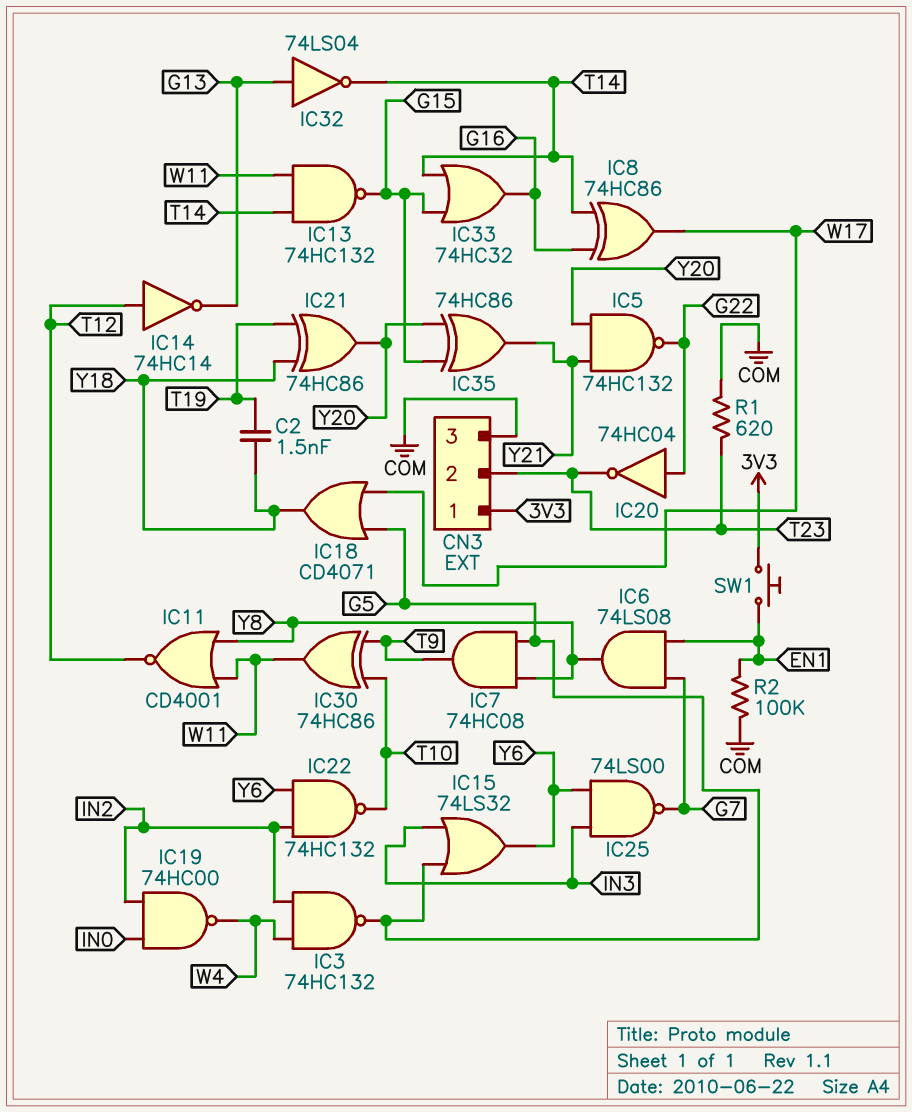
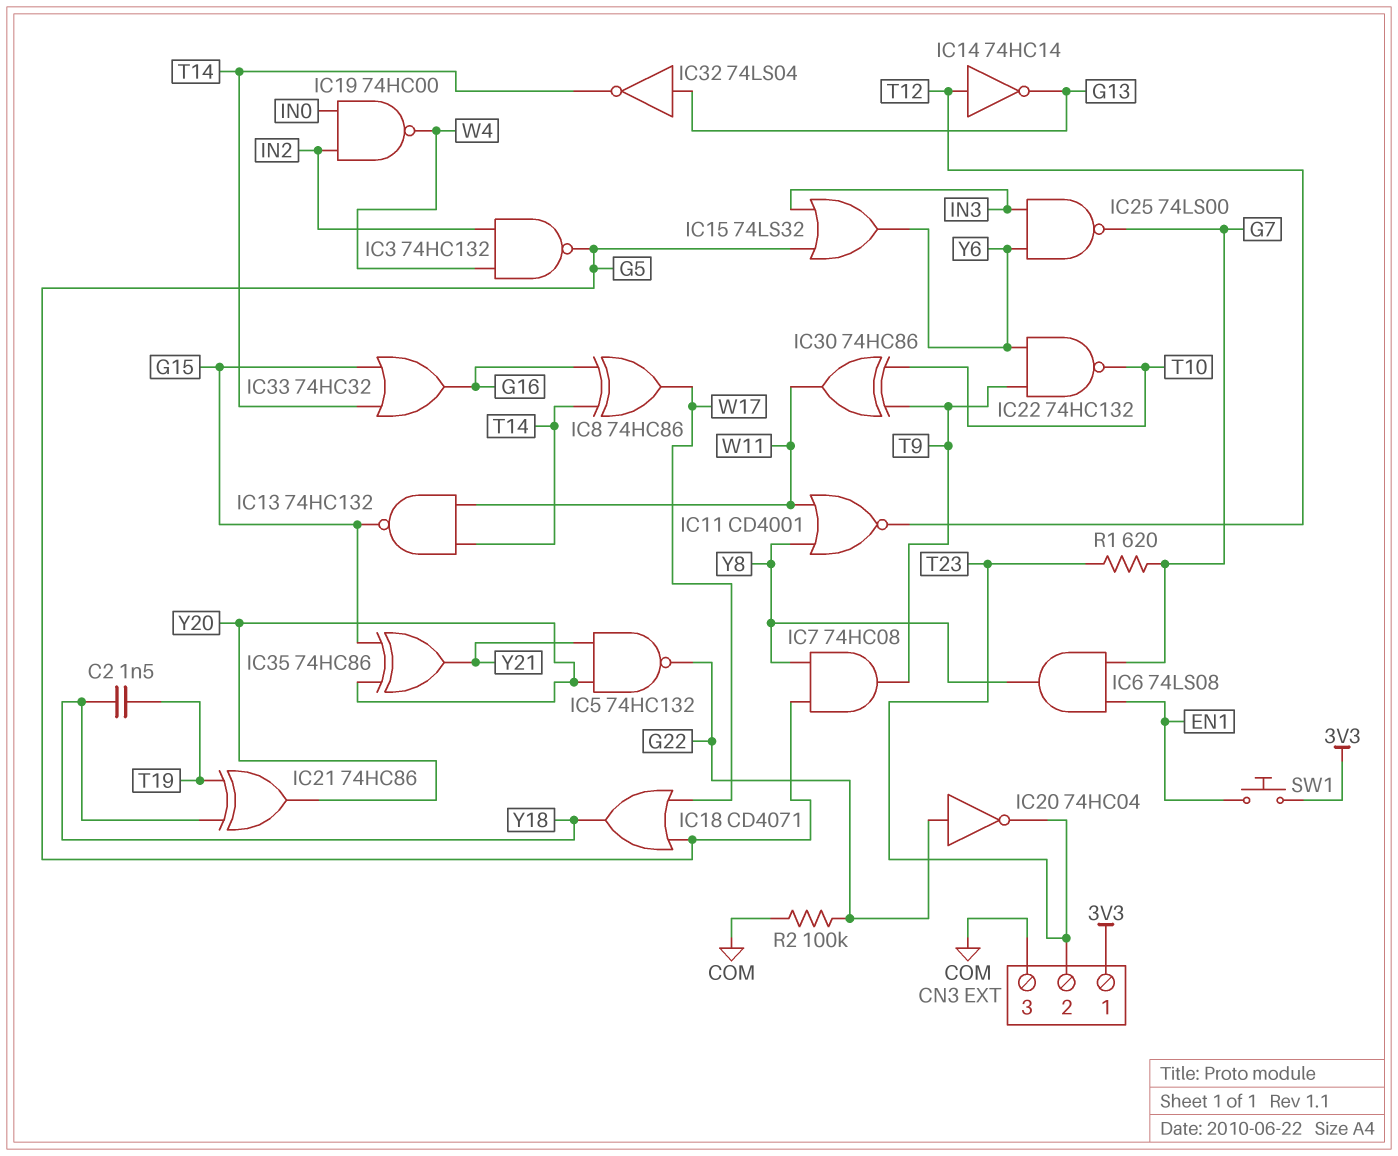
IC22: NAND 74HC132 (in IN2, in Y6, out T10) -> NAND 74HC132 (in T9, in Y6, out T10)
R1: 620 (COM, T23) -> 620 (G7, T23)
R2: 100k (COM, EN1) -> 100k (COM, G22)

